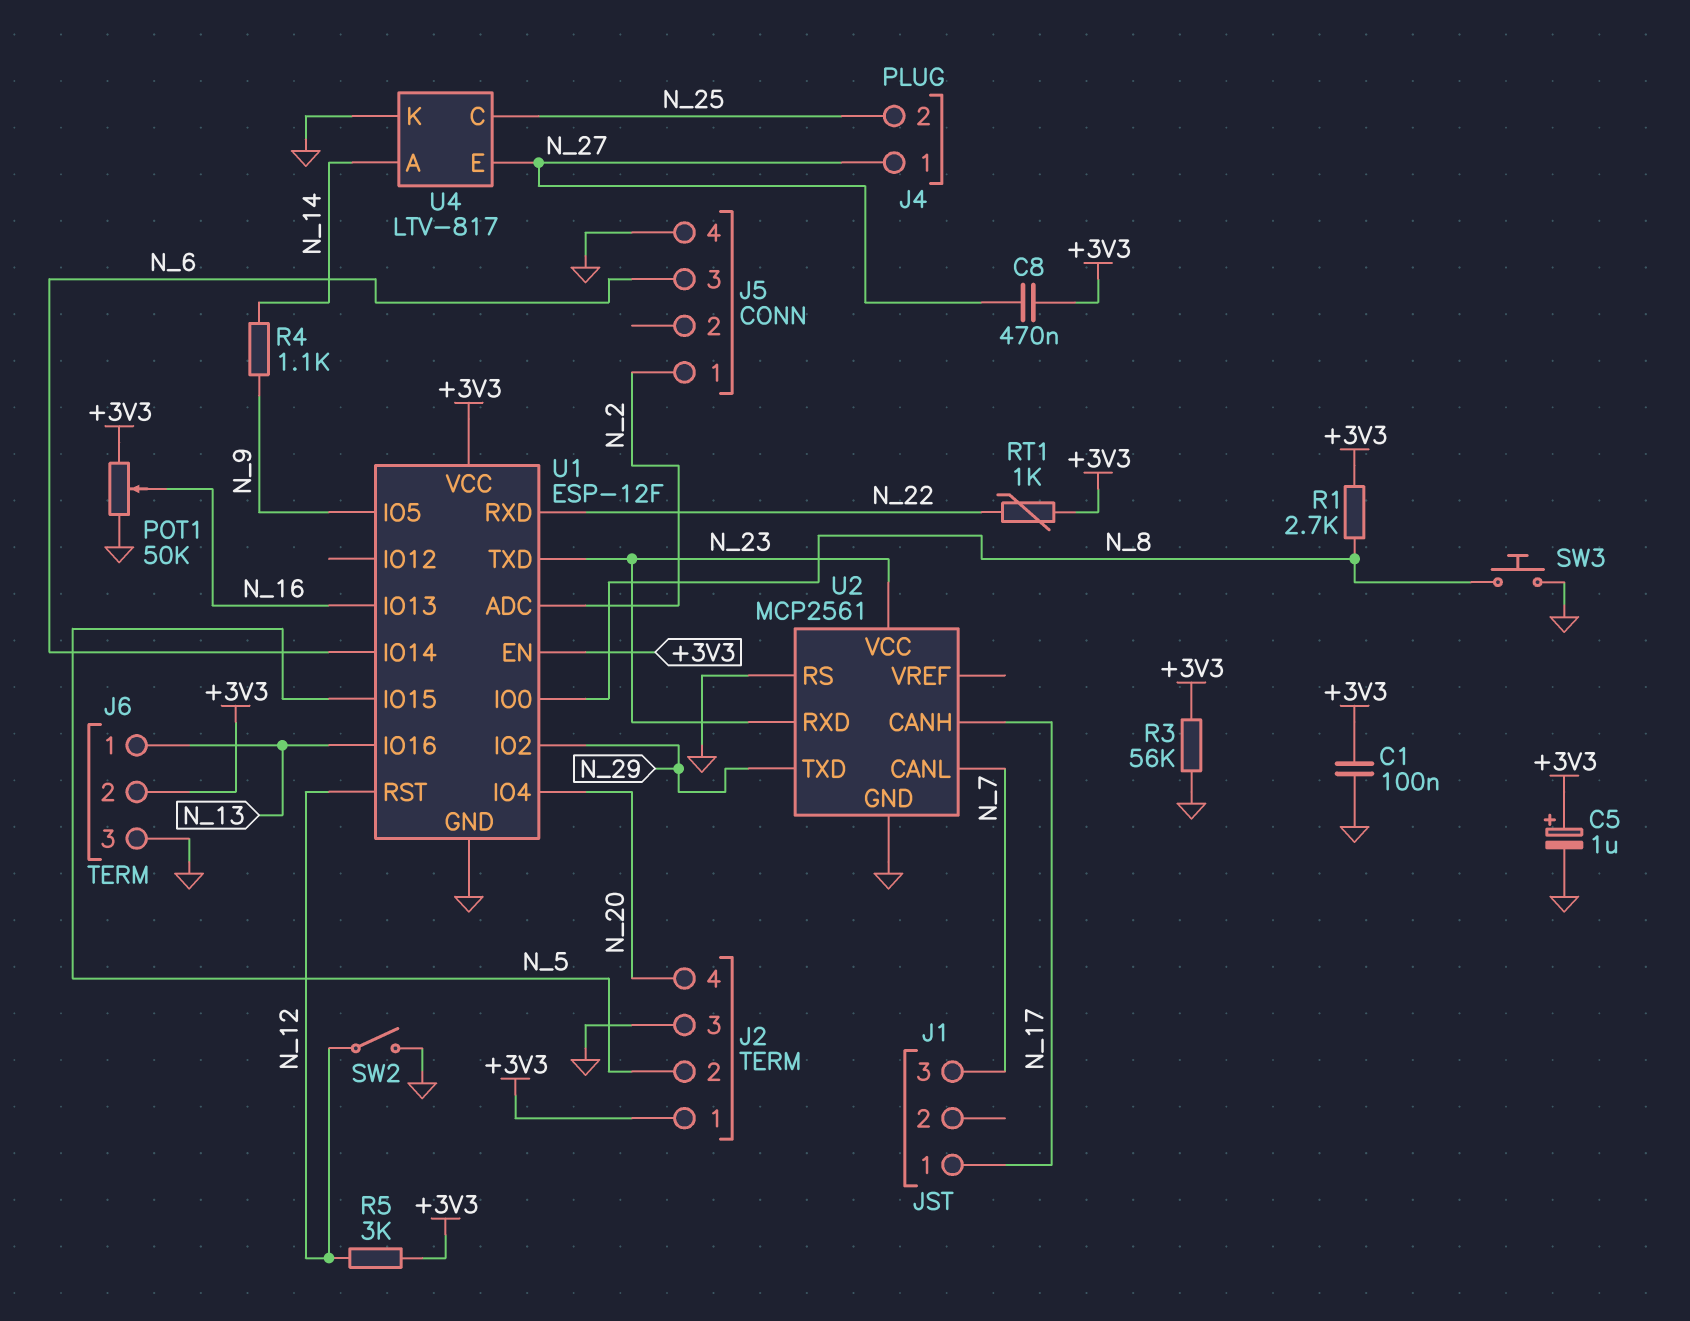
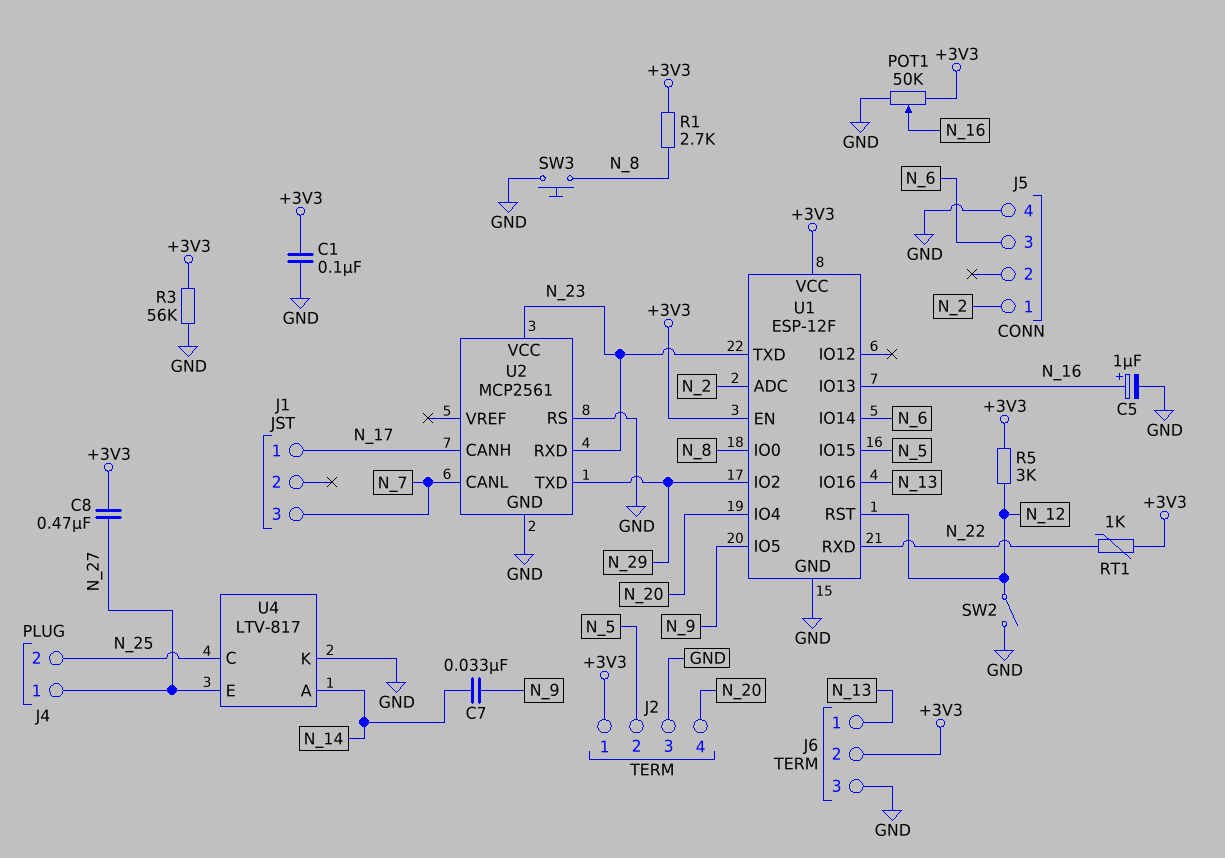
C5: 1uF (plus +3V3, minus GND) -> 1uF (plus N_16, minus GND)
C7: none -> 33nF (N_9, N_14)
R4: 1.1k (N_9, N_14) -> none

